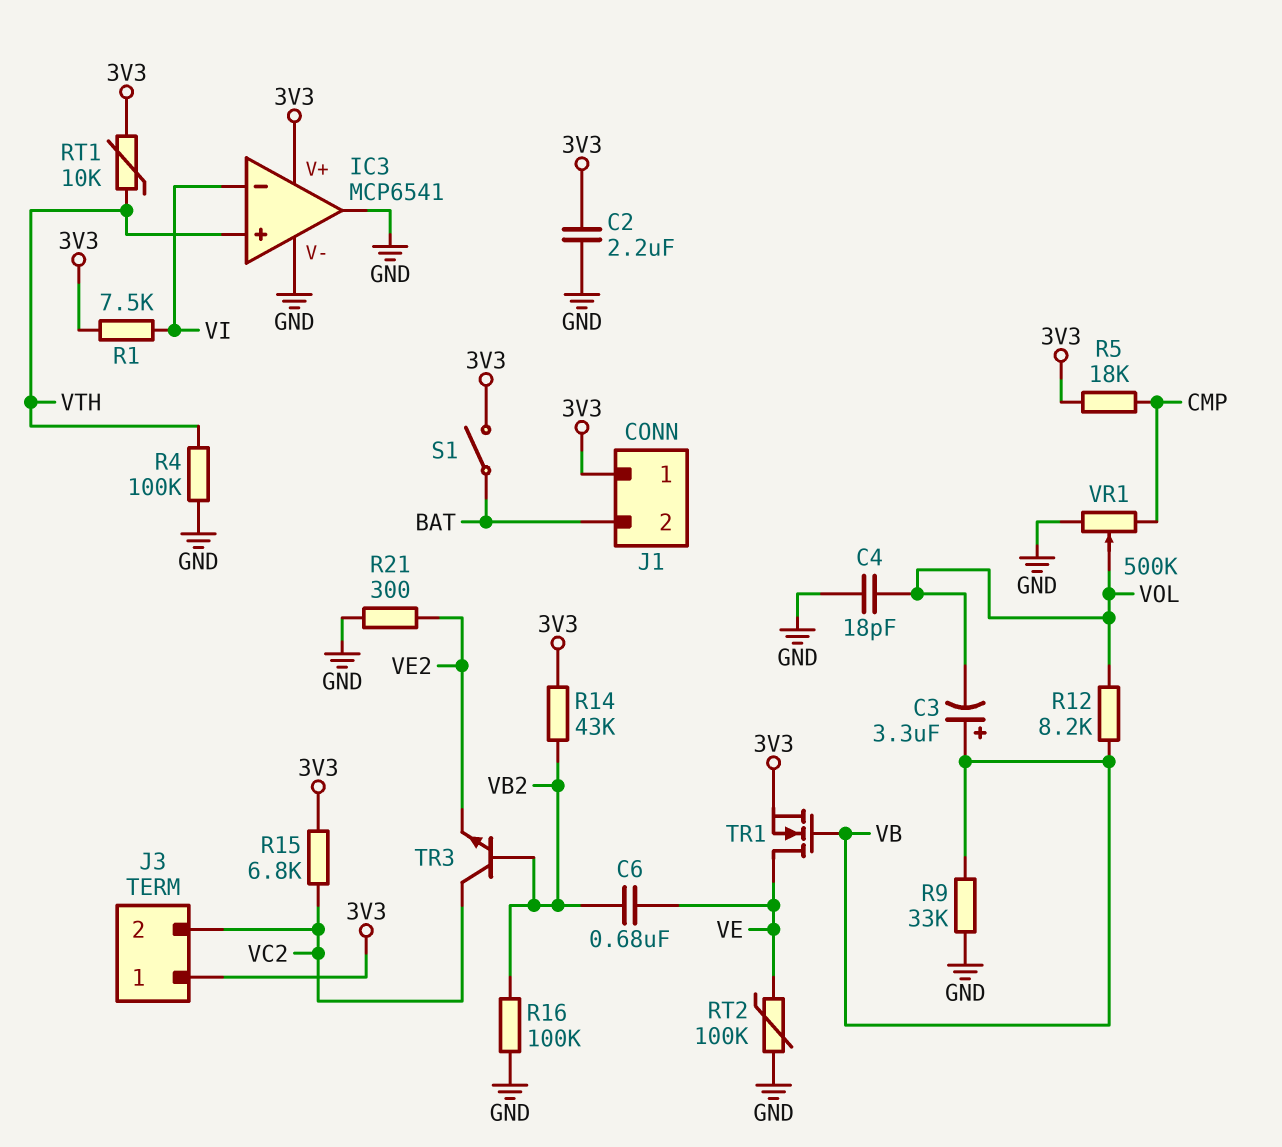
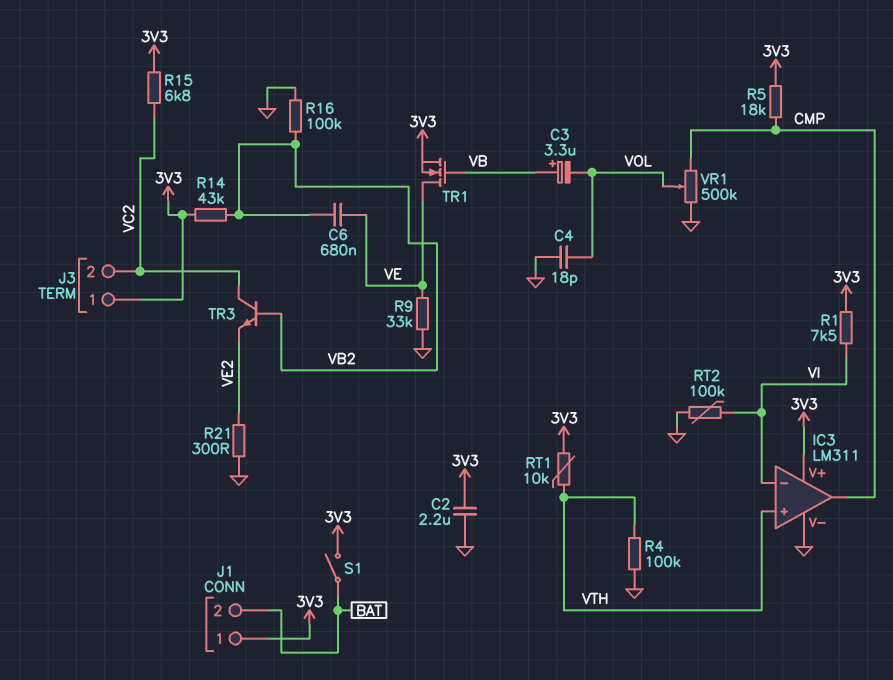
IC3: MCP6541 -> LM311
IC3 pin out: GND -> CMP
R9: 33k (GND, VB) -> 33k (GND, VE)
R12: 8.2k (VB, VOL) -> none
RT2: 100k (GND, VE) -> 100k (GND, VI)

